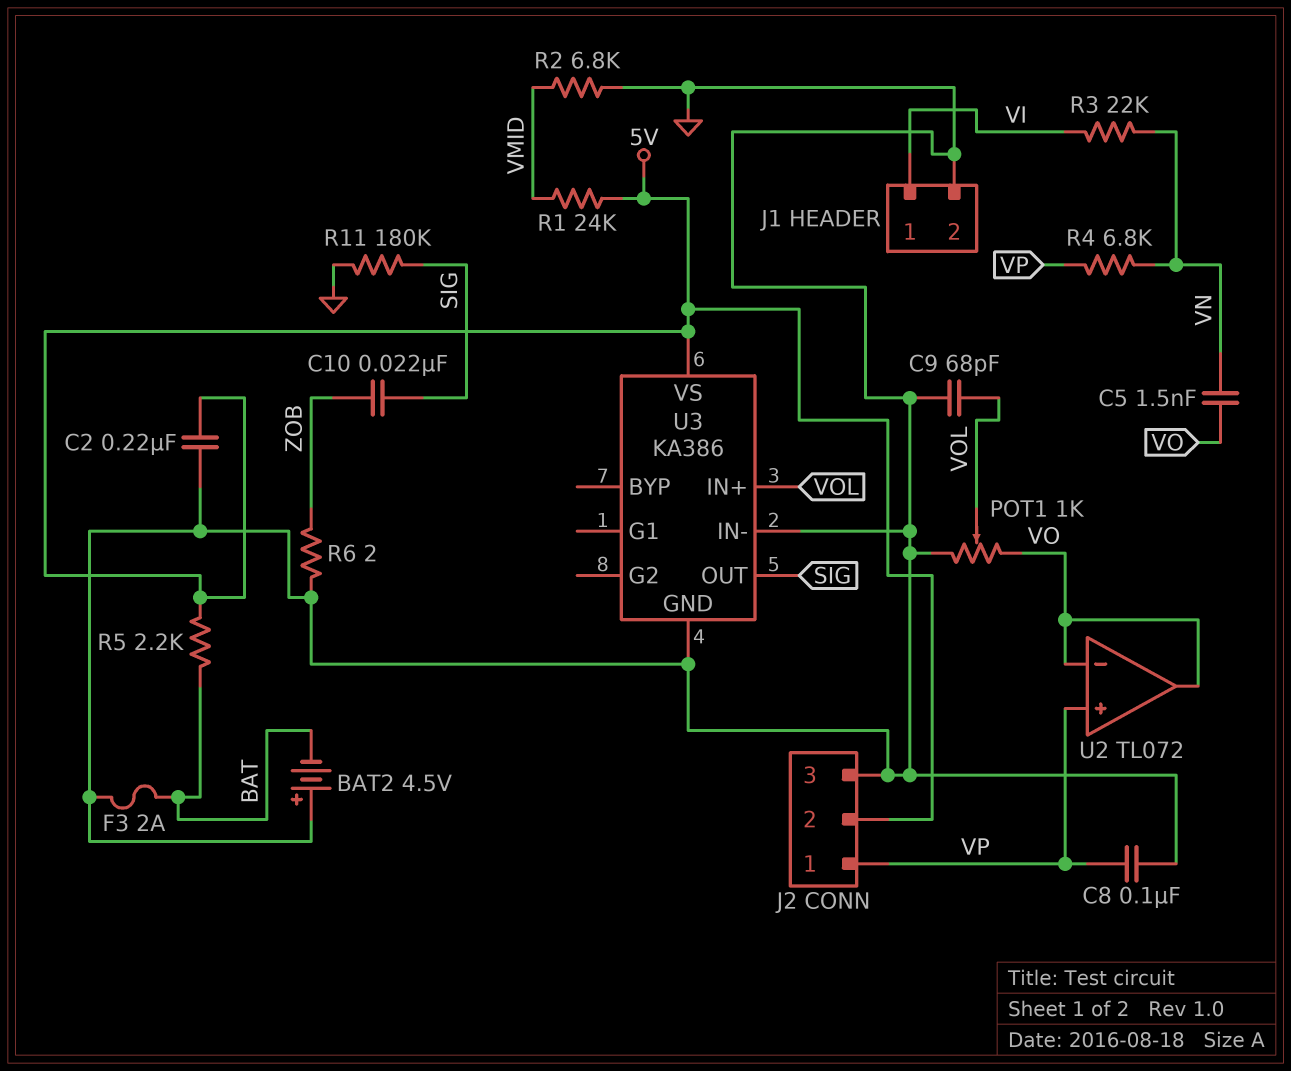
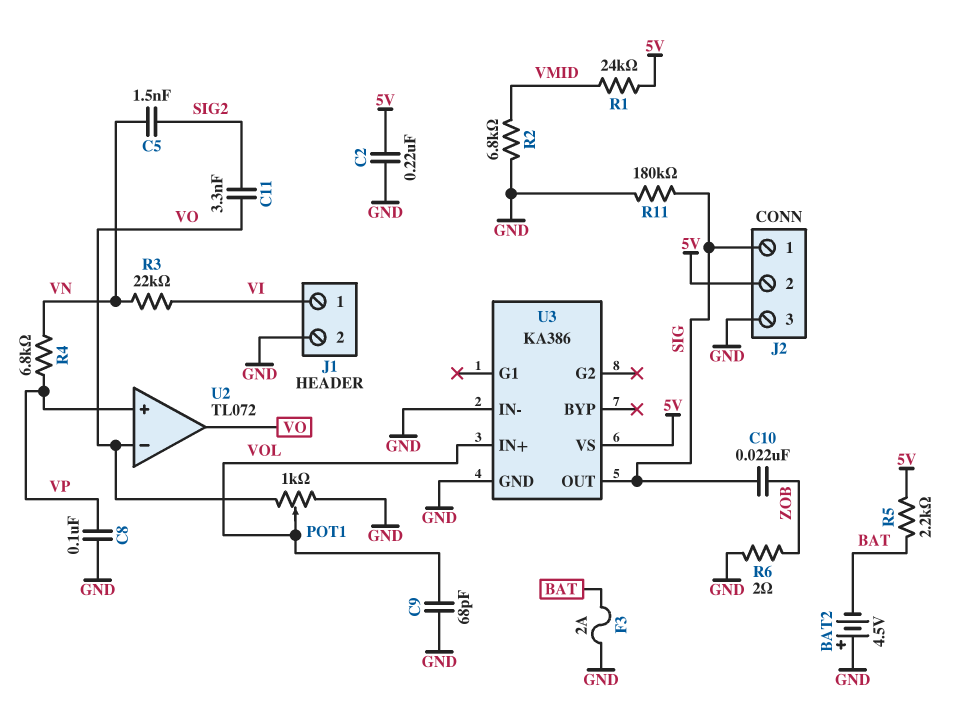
C5: 1.5nF (VN, VO) -> 1.5nF (SIG2, VN)
C11: none -> 3.3nF (SIG2, VO)
J2 pin 1: VP -> SIG

